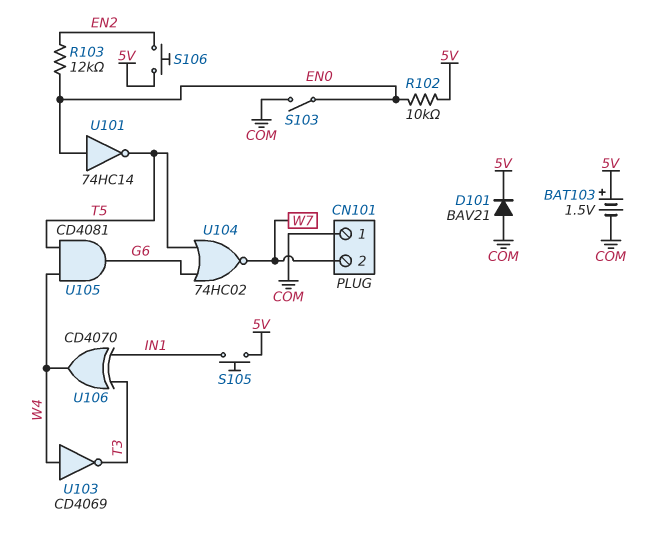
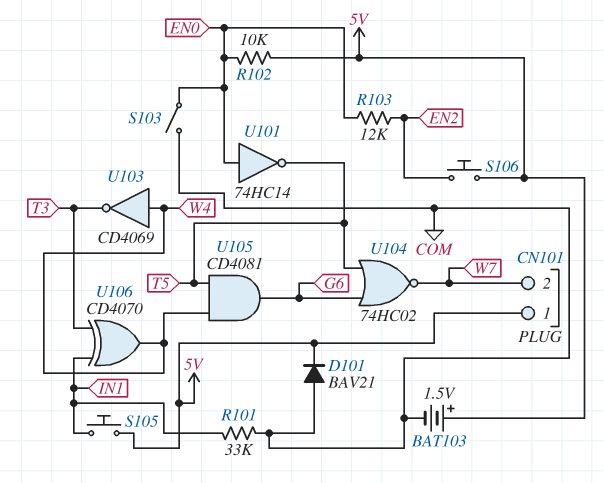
CN101 pin 1: COM -> 5V
R101: none -> 33k (COM, IN1)

